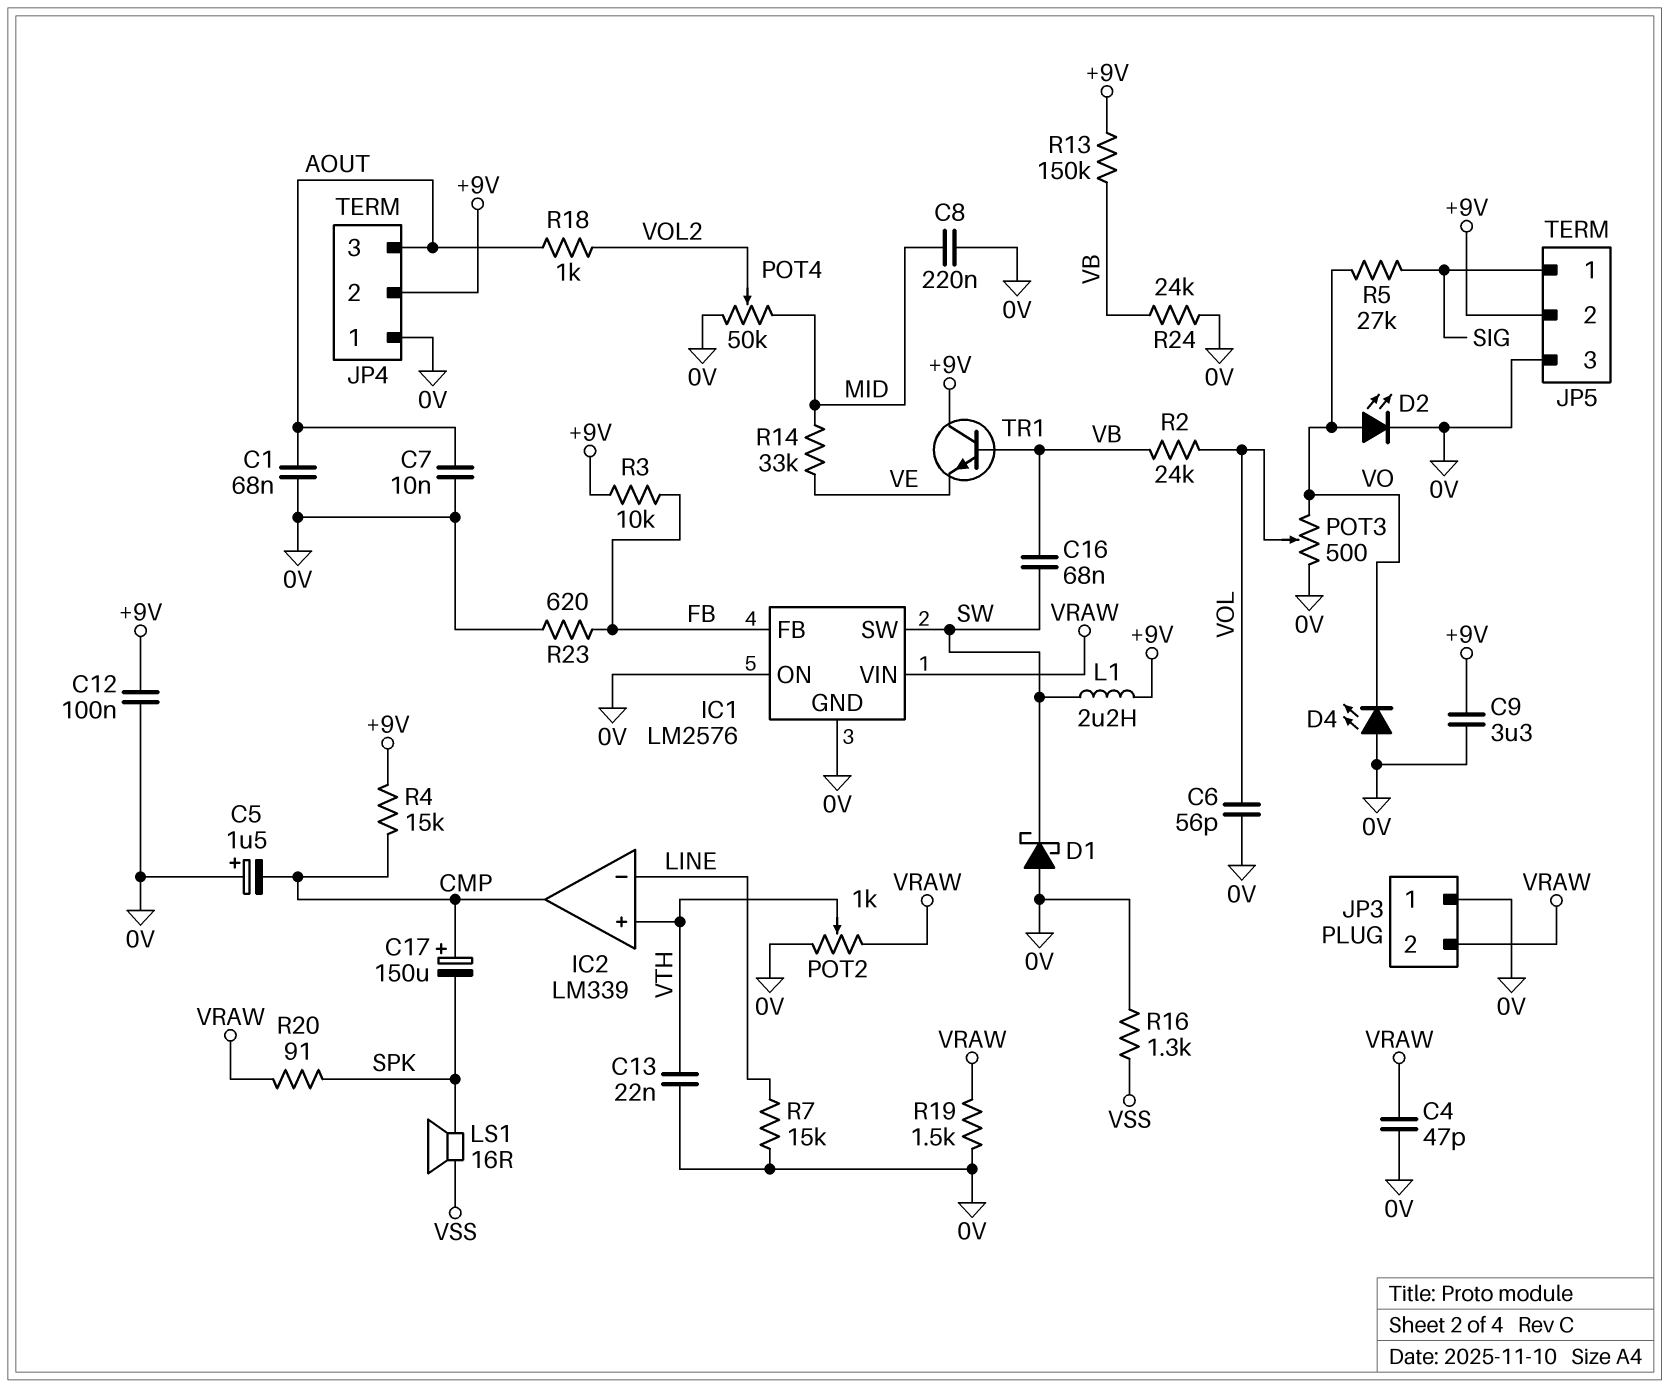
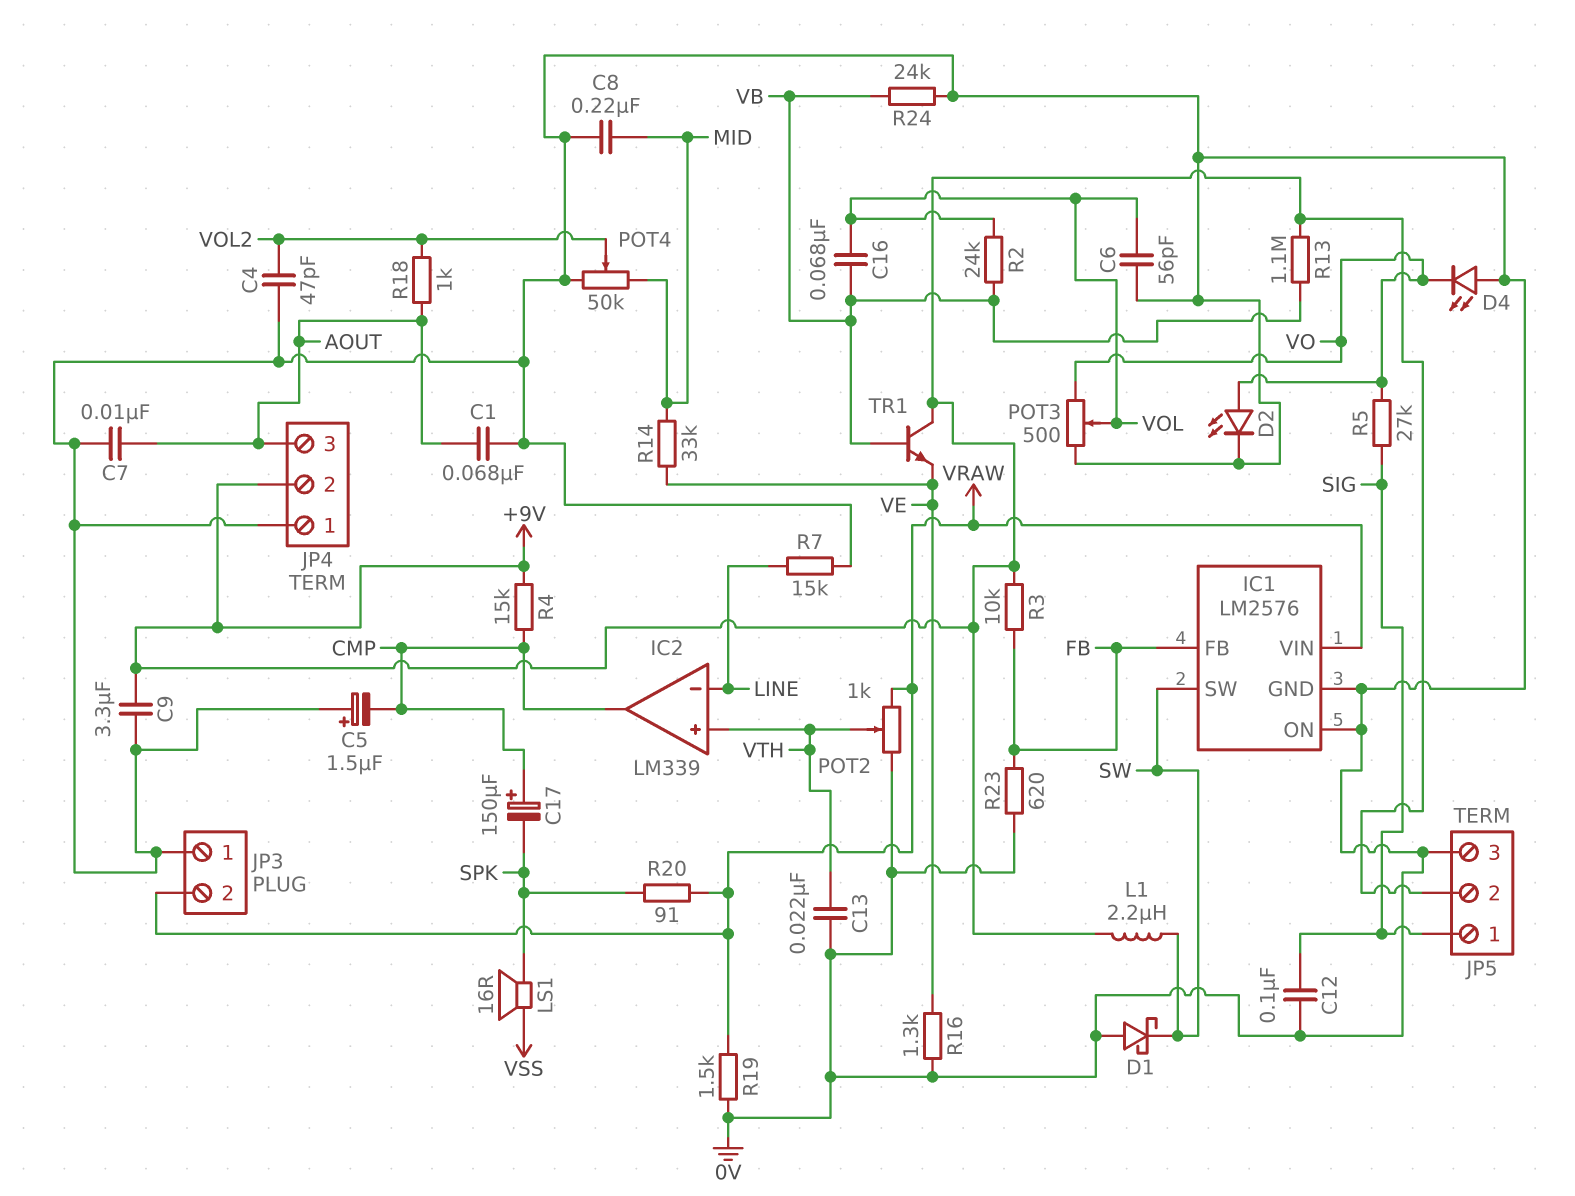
C4: 47pF (0V, VRAW) -> 47pF (0V, VOL2)
C12: 100nF (+9V, 0V) -> 100nF (0V, SIG)
C16: 68nF (SW, VB) -> 68nF (VB, VOL)
R13: 150k (+9V, VB) -> 1.1M (+9V, VB)
R16: 1.3k (0V, VSS) -> 1.3k (0V, VE)

